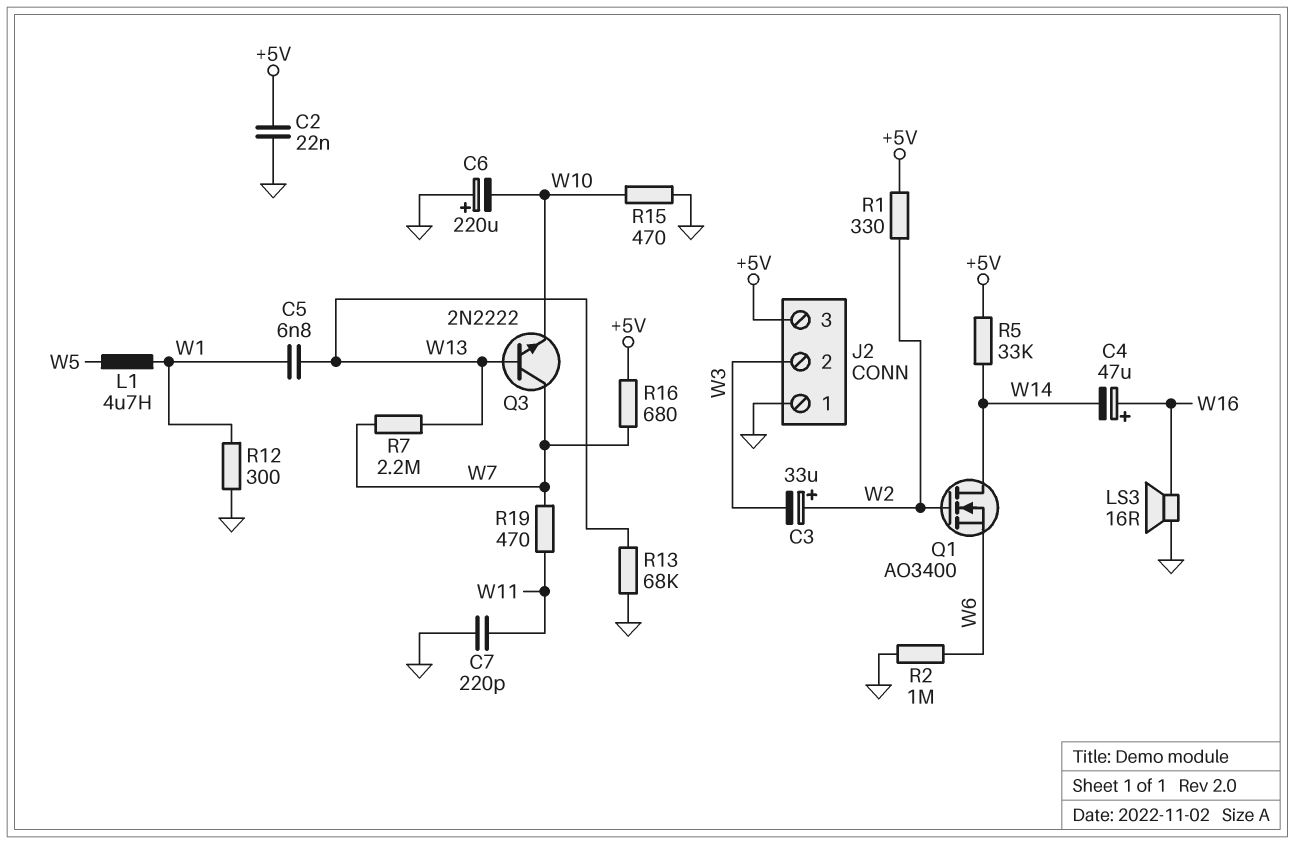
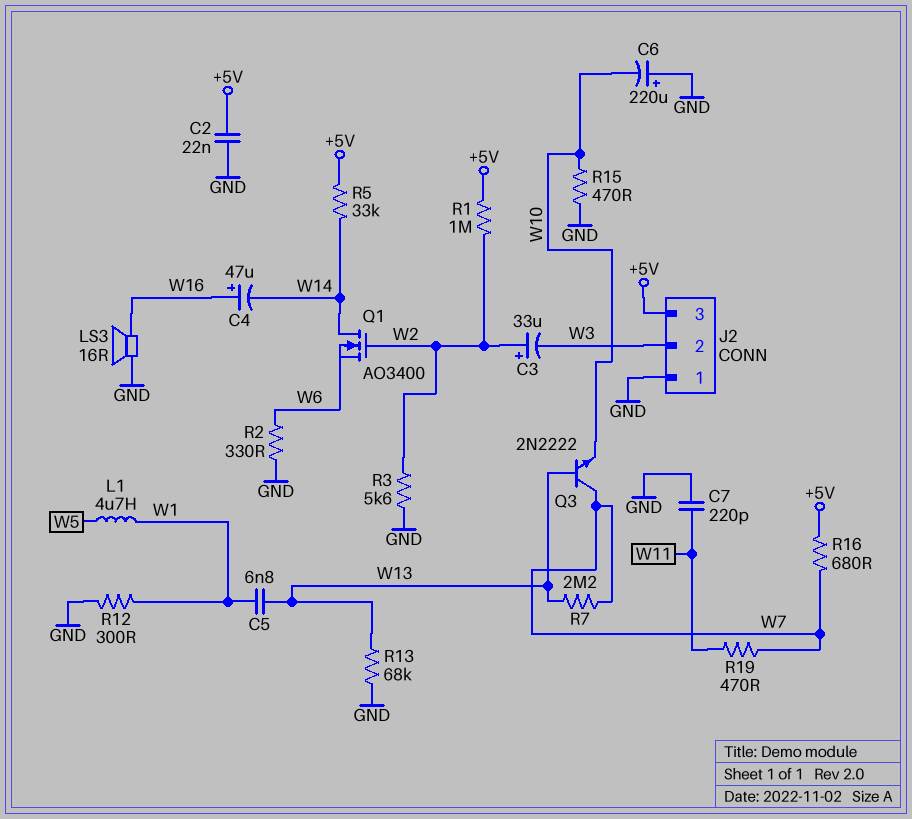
R1: 330 (+5V, W2) -> 1M (+5V, W2)
R2: 1M (GND, W6) -> 330 (GND, W6)
R3: none -> 5.6k (GND, W2)

